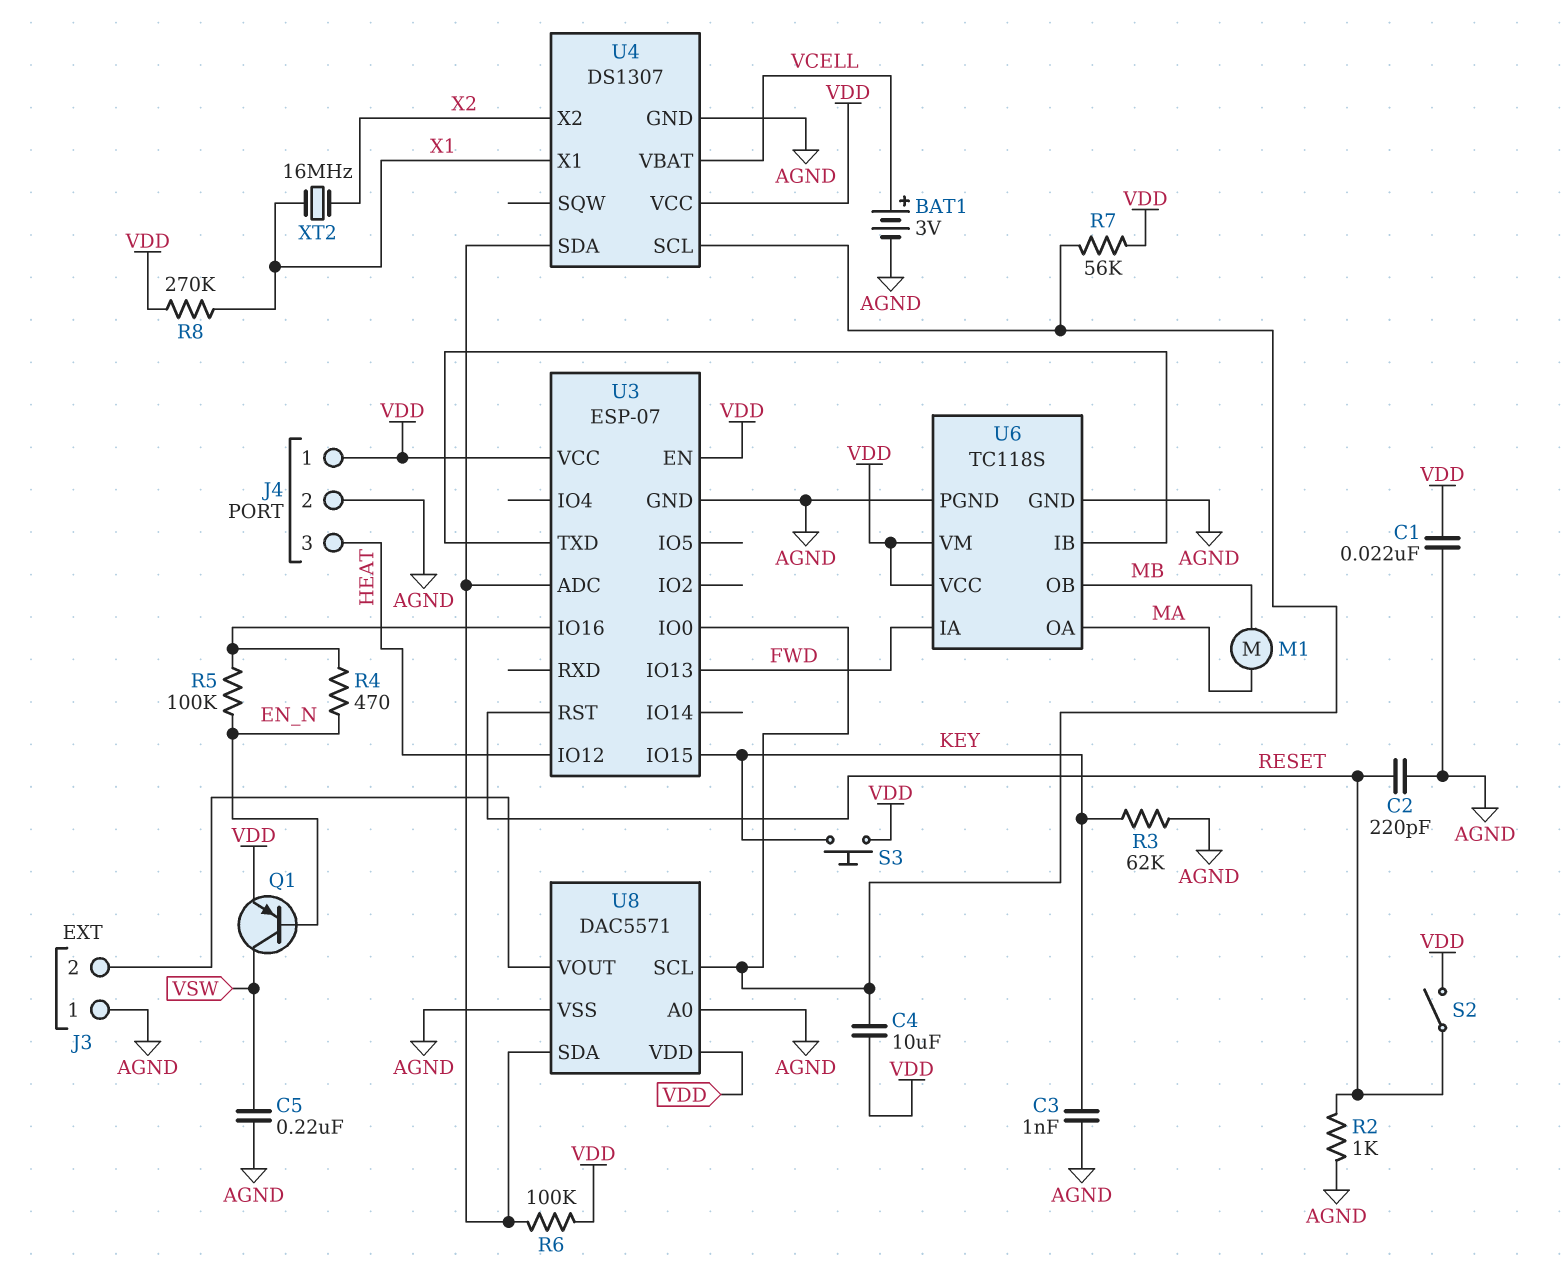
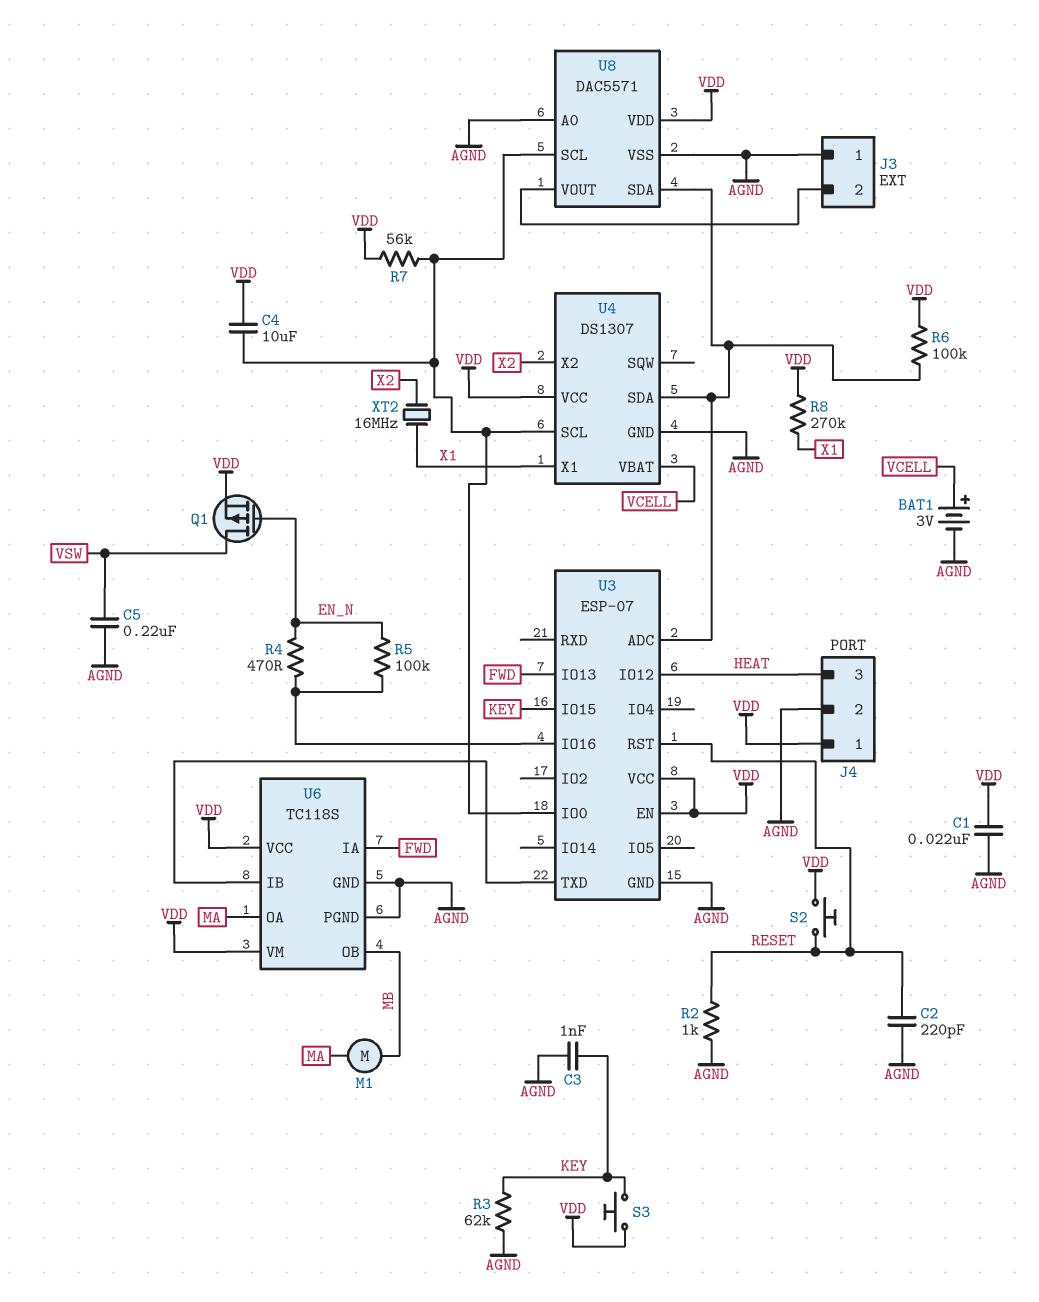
Q1: PNP (B EN_N, C VSW, E VDD) -> PMOS (G EN_N, D VSW, S VDD)
S2: switch (RESET, VDD) -> button (RESET, VDD)

